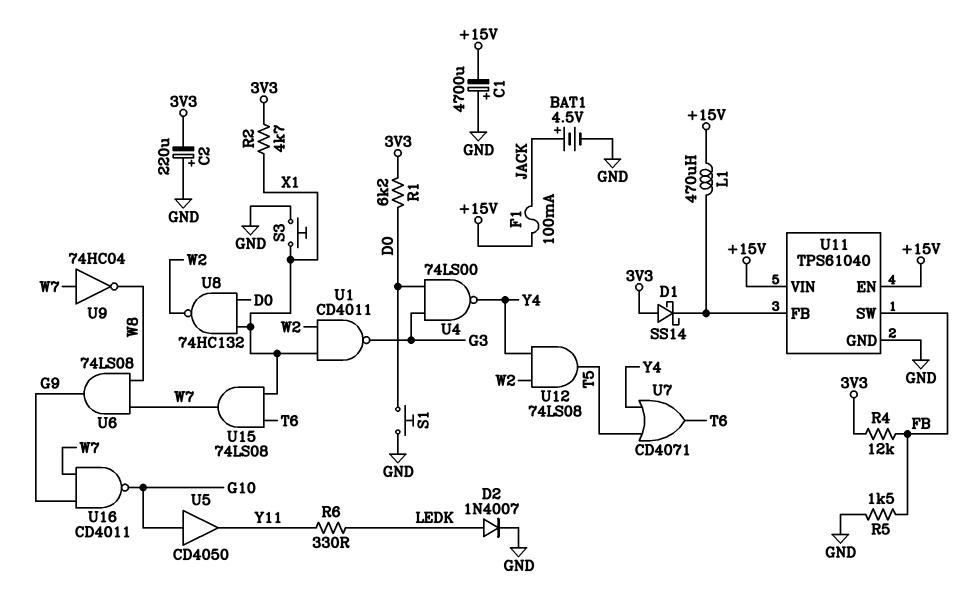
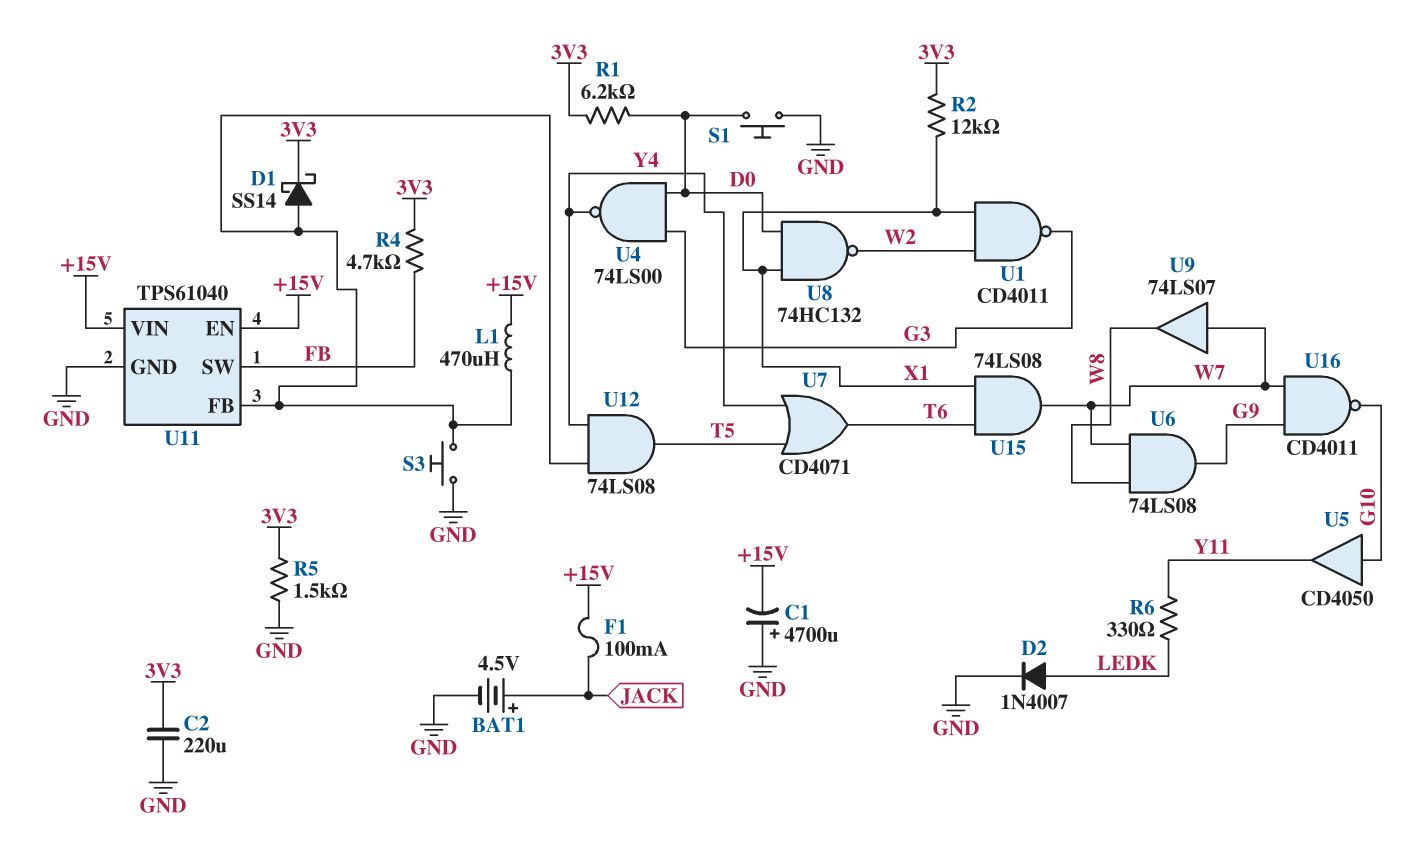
C2: 220uF (plus GND, minus 3V3) -> 220uF (3V3, GND)
D1: schottky SS14 (A 3V3, K U11/FB) -> schottky SS14 (A U11/FB, K 3V3)
R2: 4.7k (3V3, X1) -> 12k (3V3, X1)
R4: 12k (3V3, FB) -> 4.7k (3V3, FB)
R5: 1.5k (FB, GND) -> 1.5k (3V3, GND)
S3: button (GND, X1) -> button (GND, U11/FB)
U9: NOT 74HC04 (in W7, out W8) -> buffer 74LS07 (in W7, out W8)
U12: AND 74LS08 (in W2, in Y4, out T5) -> AND 74LS08 (in U11/FB, in Y4, out T5)

